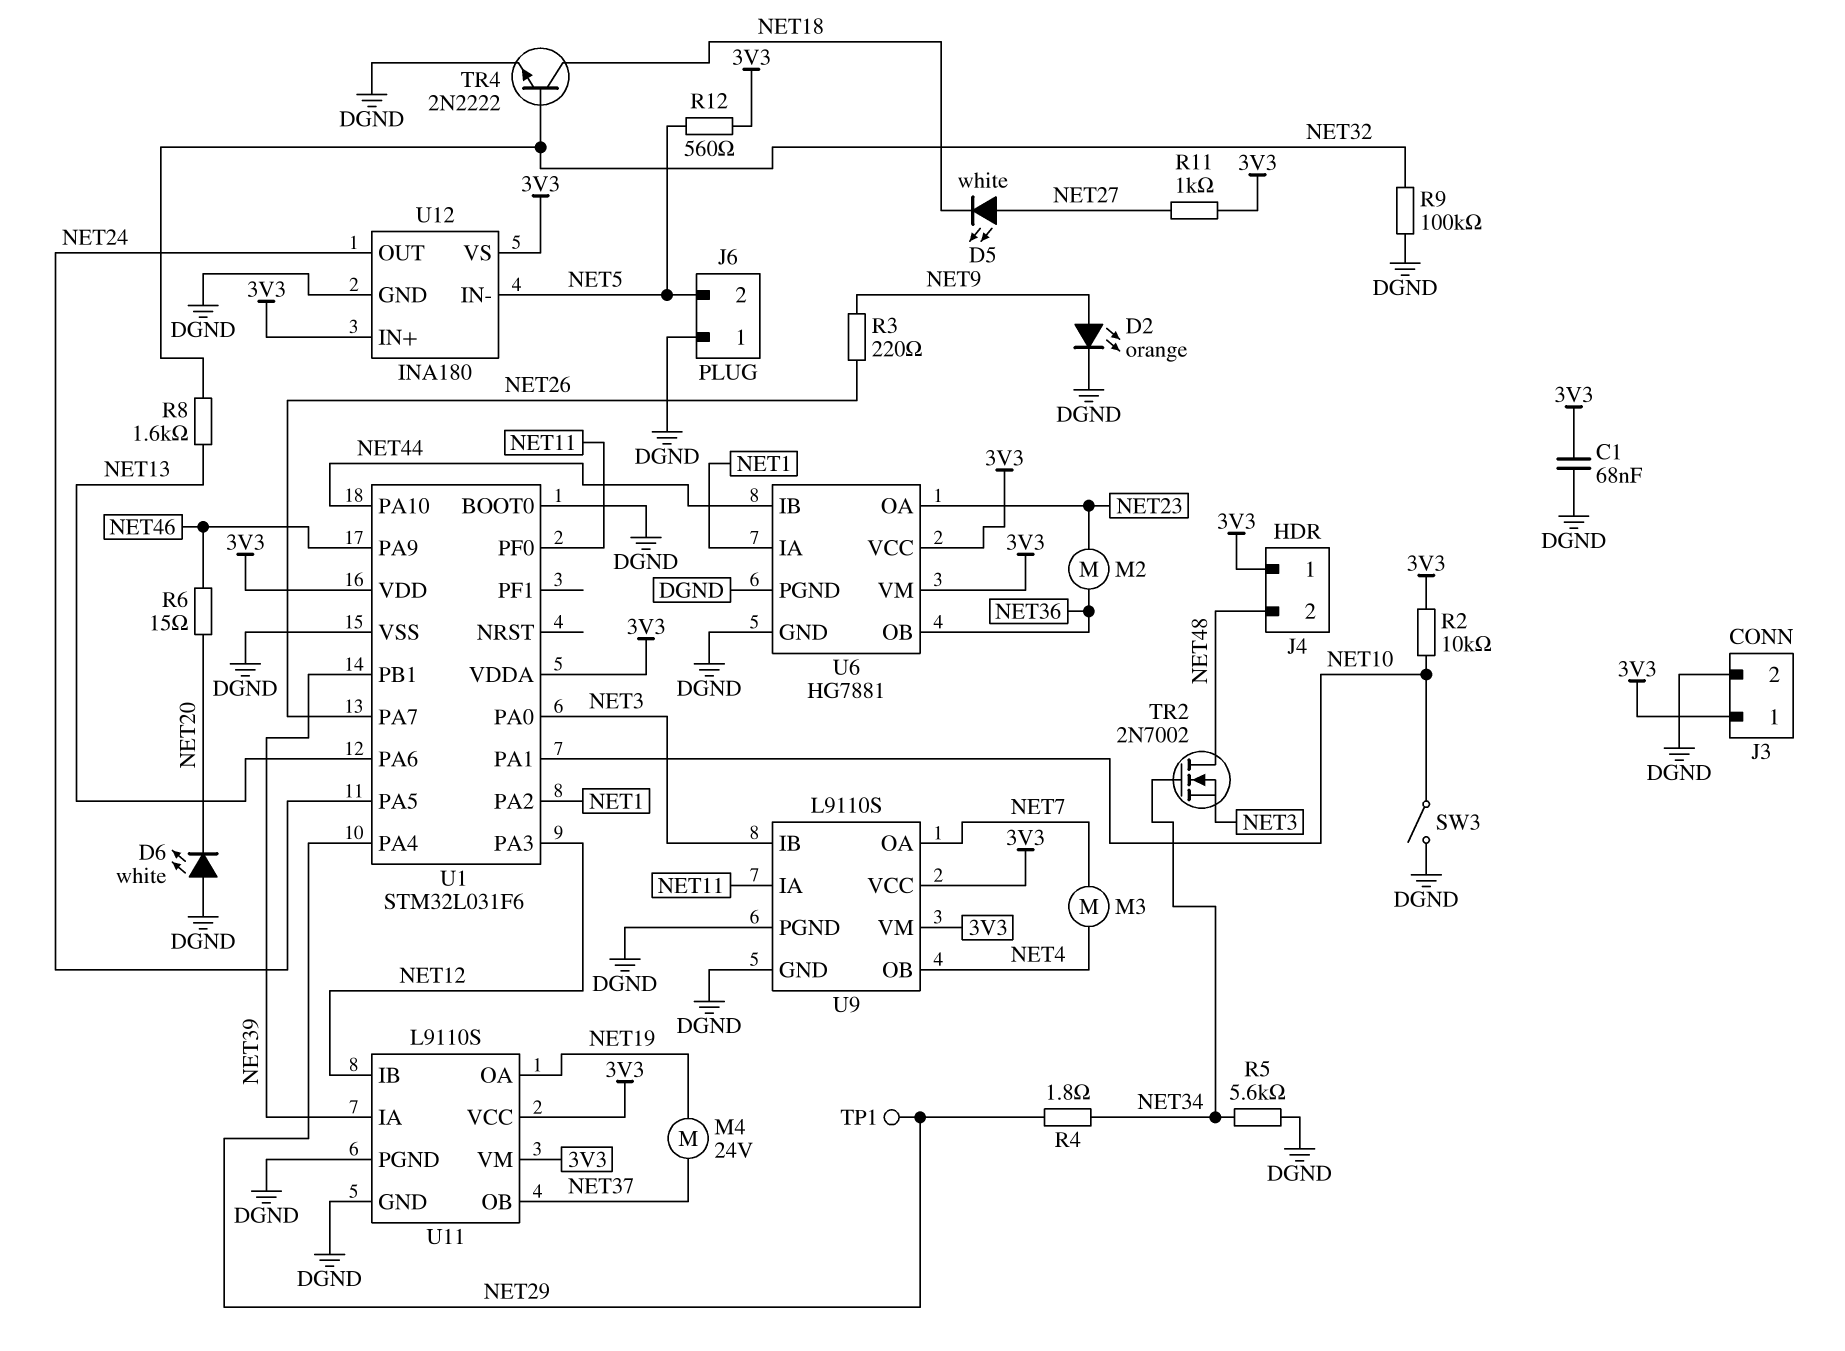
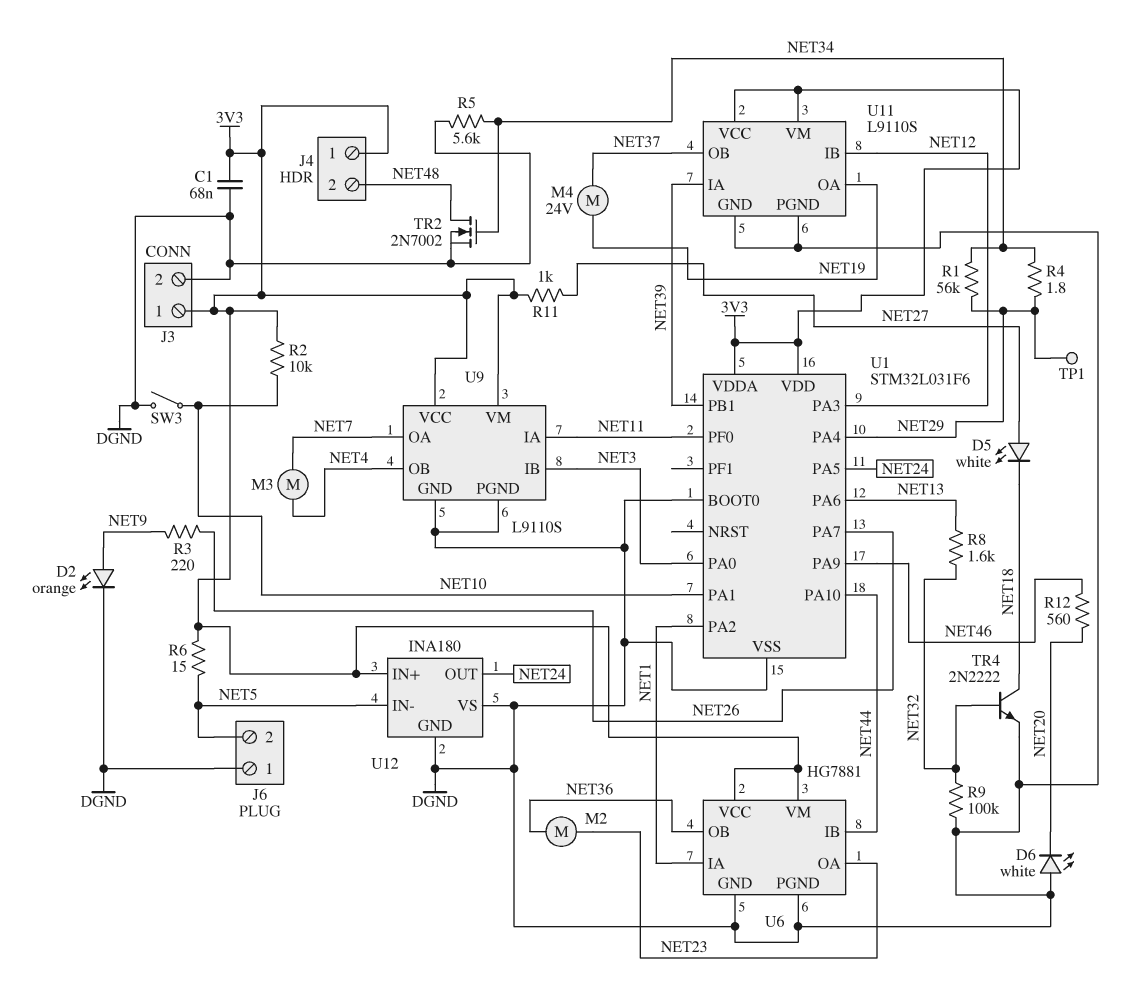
R1: none -> 56k (NET29, NET34)
R6: 15 (NET20, NET46) -> 15 (3V3, NET5)
R12: 560 (3V3, NET5) -> 560 (NET20, NET46)
TR2: NMOS 2N7002 (G NET34, D NET48, S NET3) -> NMOS 2N7002 (G NET34, D NET48, S DGND)
U12 pin VS: 3V3 -> DGND

